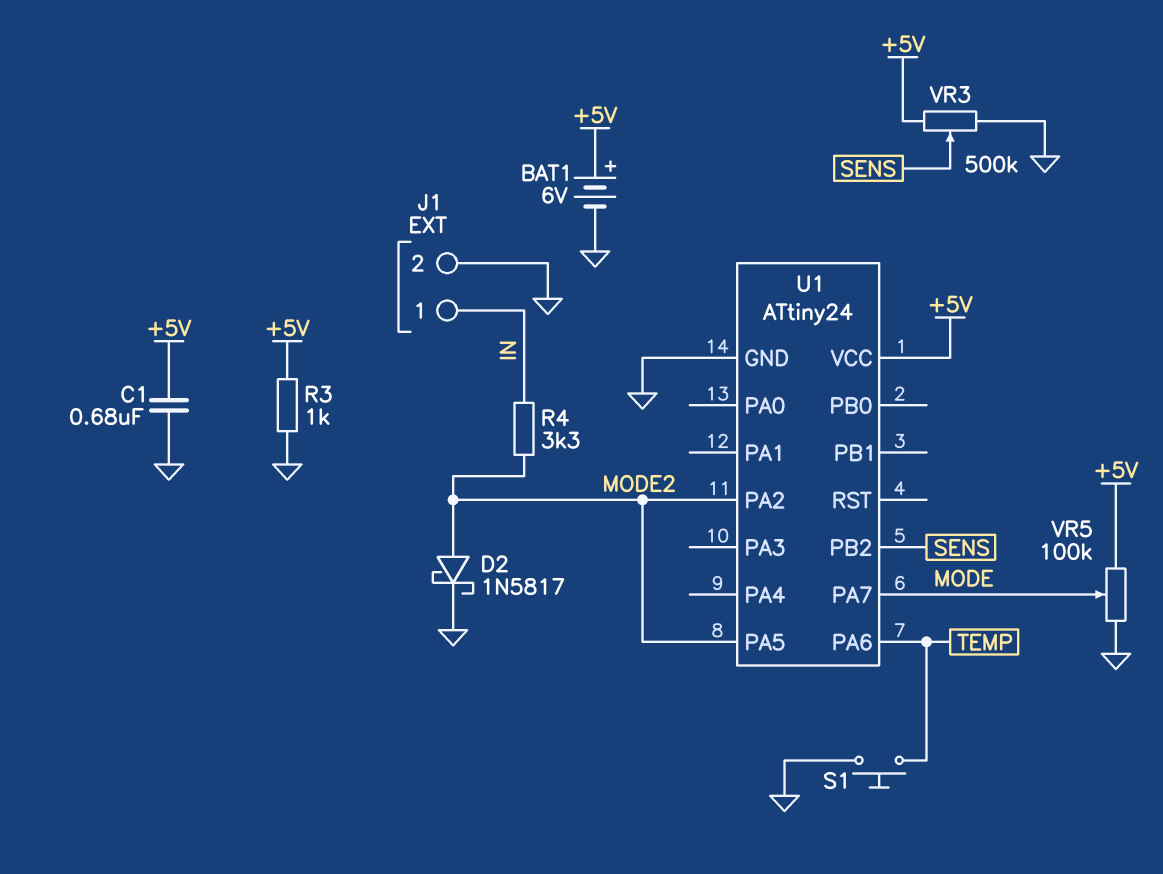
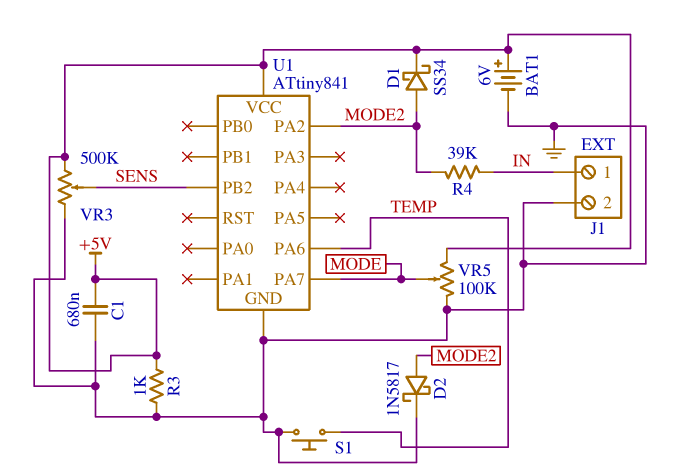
D1: none -> schottky SS34 (A MODE2, K +5V)
R4: 3.3k (IN, MODE2) -> 39k (IN, MODE2)
U1: ATtiny24 -> ATtiny841
U1 pin PA5: MODE2 -> none

